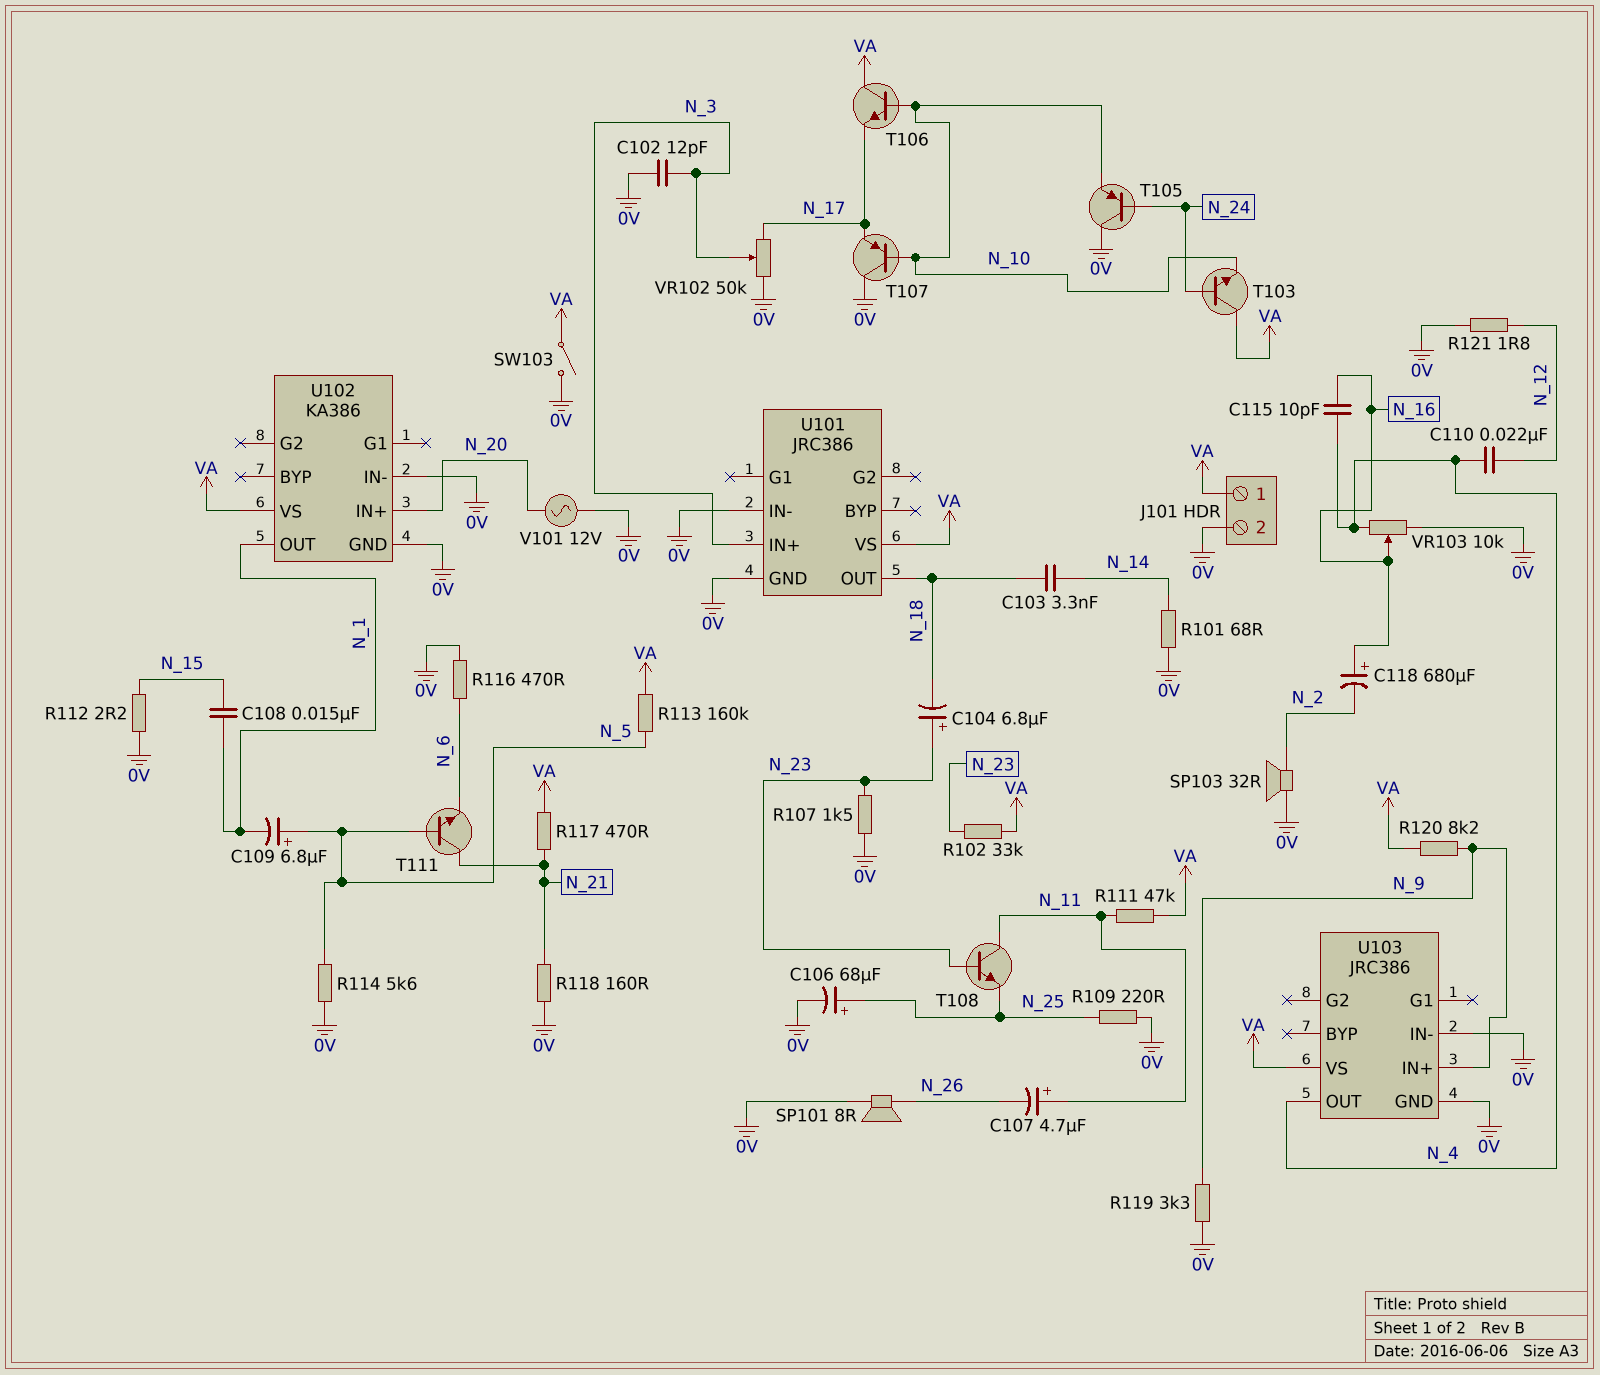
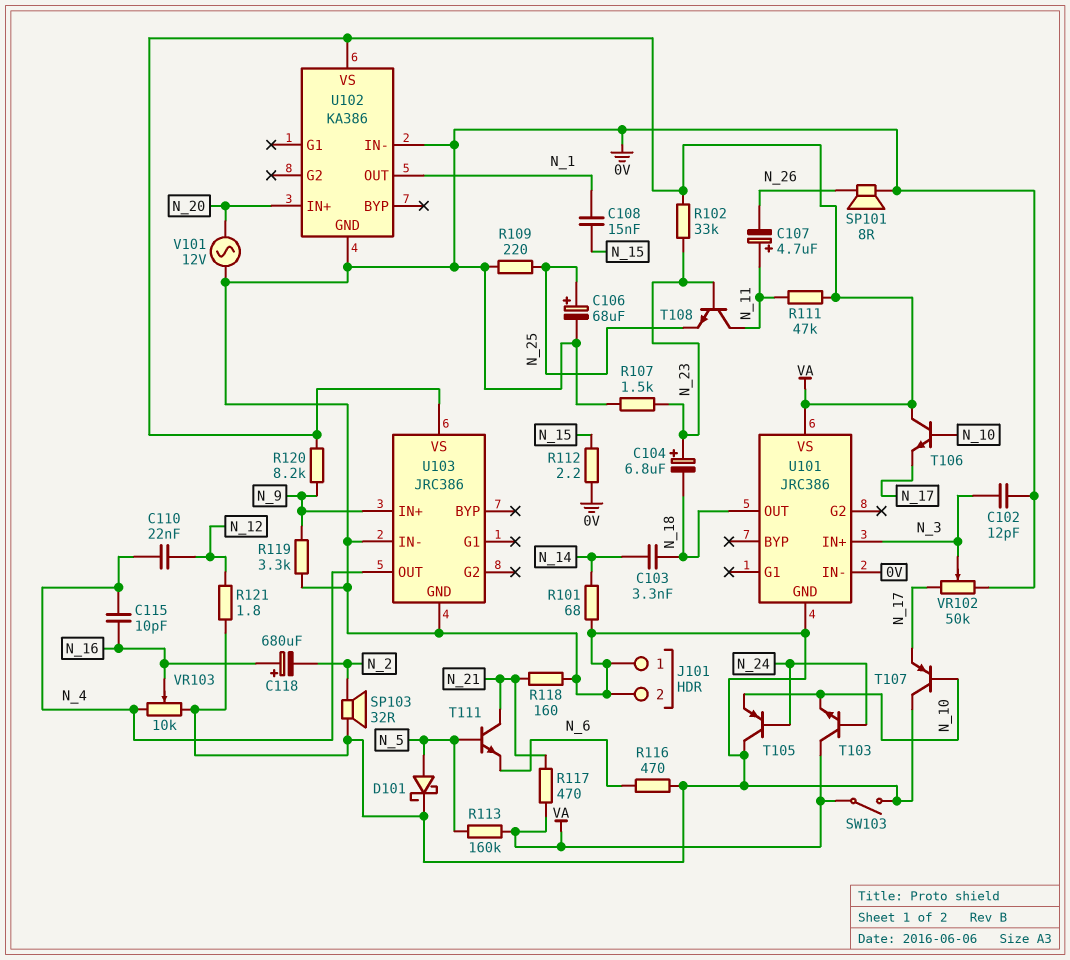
C109: 6.8uF (plus N_5, minus N_1) -> none
D101: none -> schottky (A N_5, K 0V)
J101 pin 1: VA -> 0V
R114: 5.6k (0V, N_5) -> none

